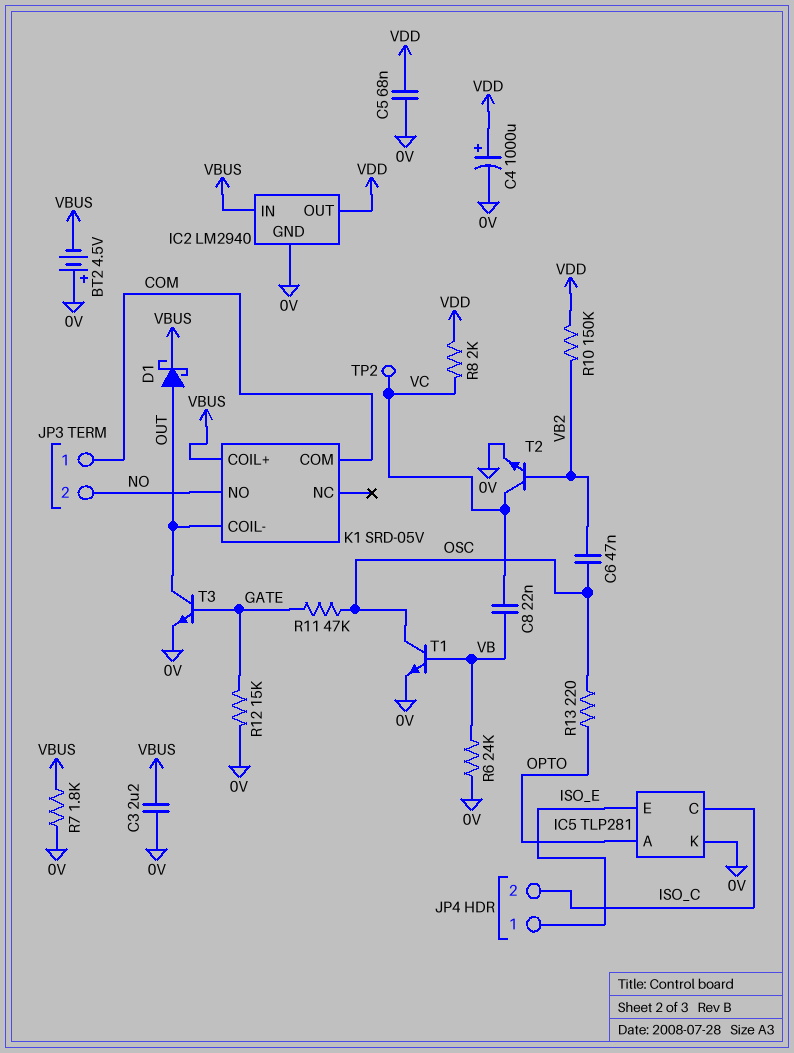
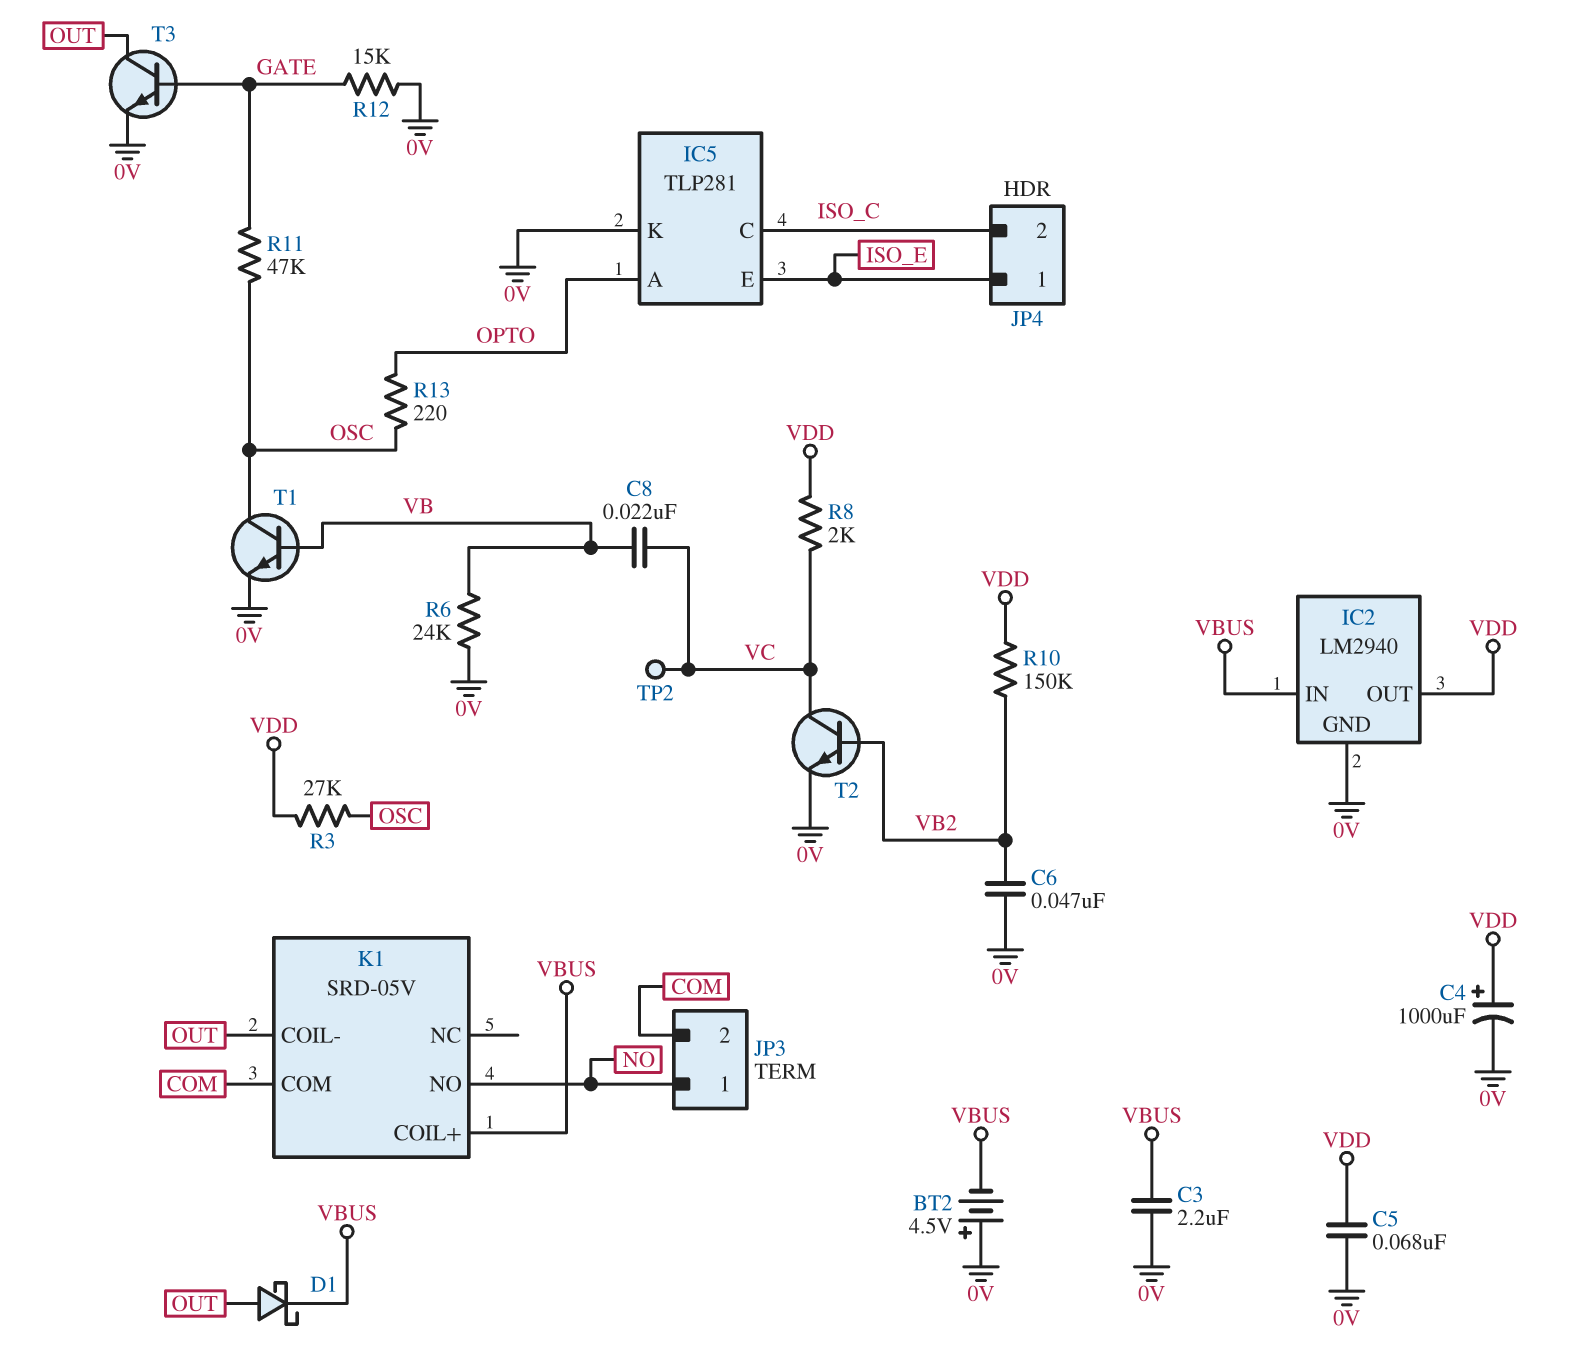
C6: 47nF (OSC, VB2) -> 47nF (0V, VB2)
JP3 pin 1: COM -> NO
JP3 pin 2: NO -> COM
R3: none -> 27k (OSC, VDD)
R7: 1.8k (0V, VBUS) -> none

